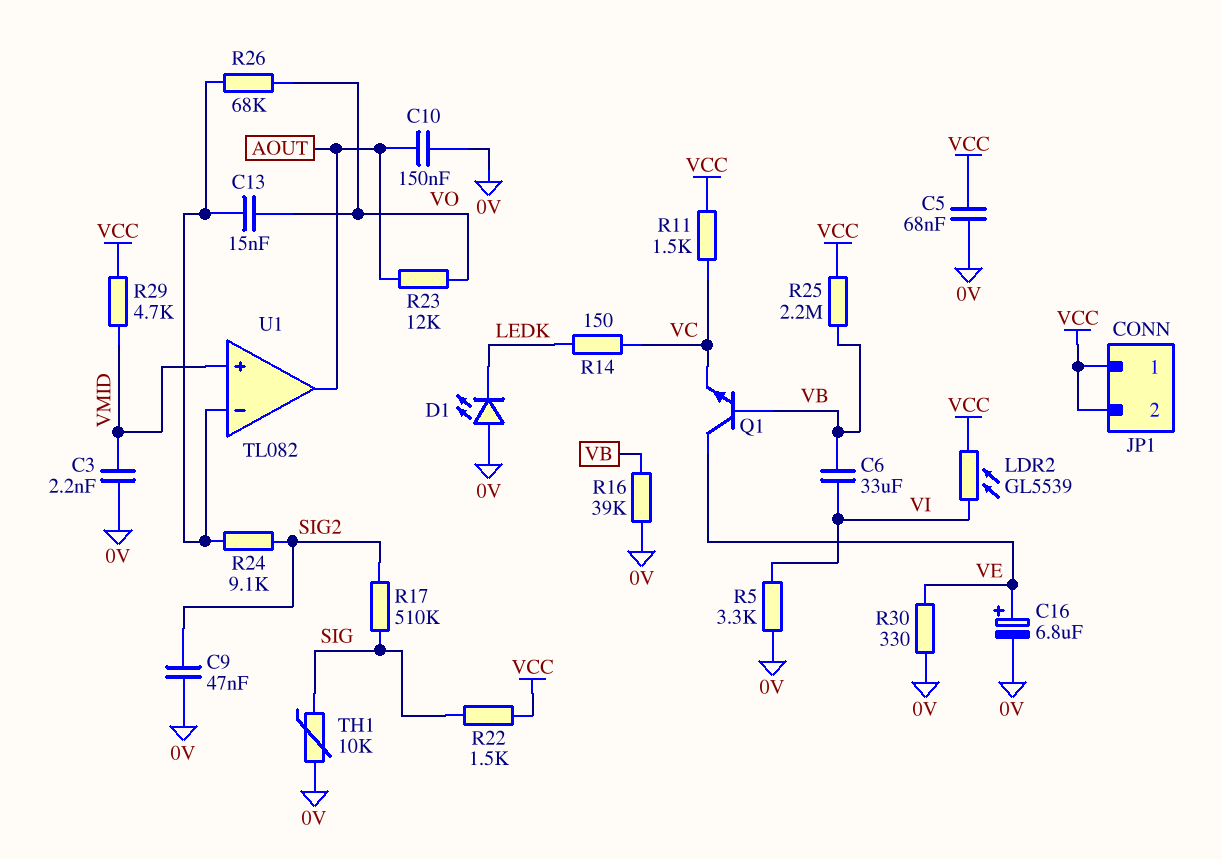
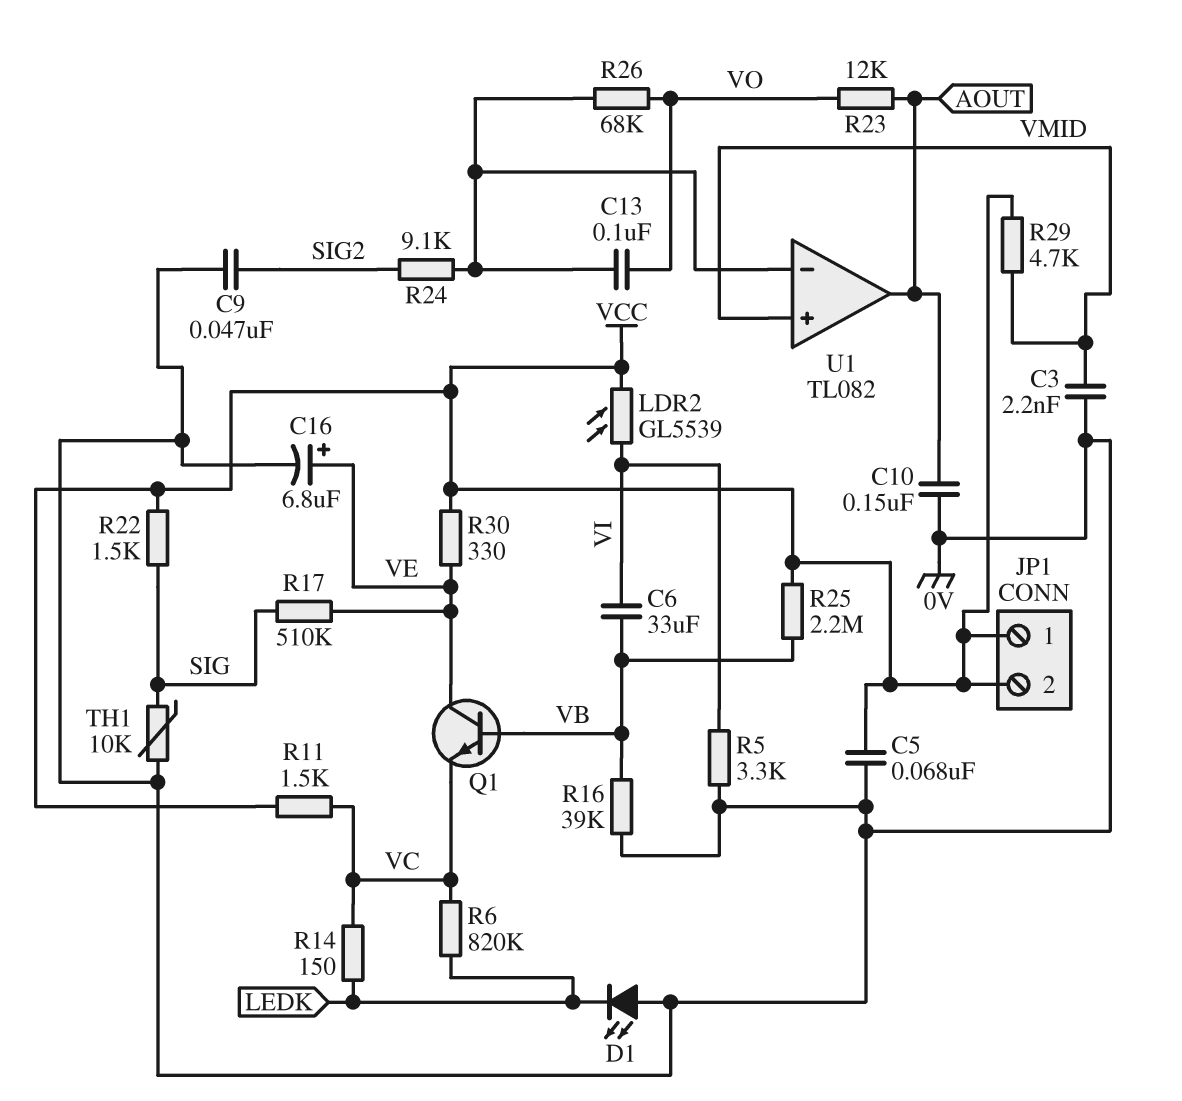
C13: 15nF (U1/in-, VO) -> 100nF (U1/in-, VO)
R6: none -> 820k (LEDK, VC)
R17: 510k (SIG, SIG2) -> 510k (SIG, VE)
R30: 330 (0V, VE) -> 330 (VCC, VE)

